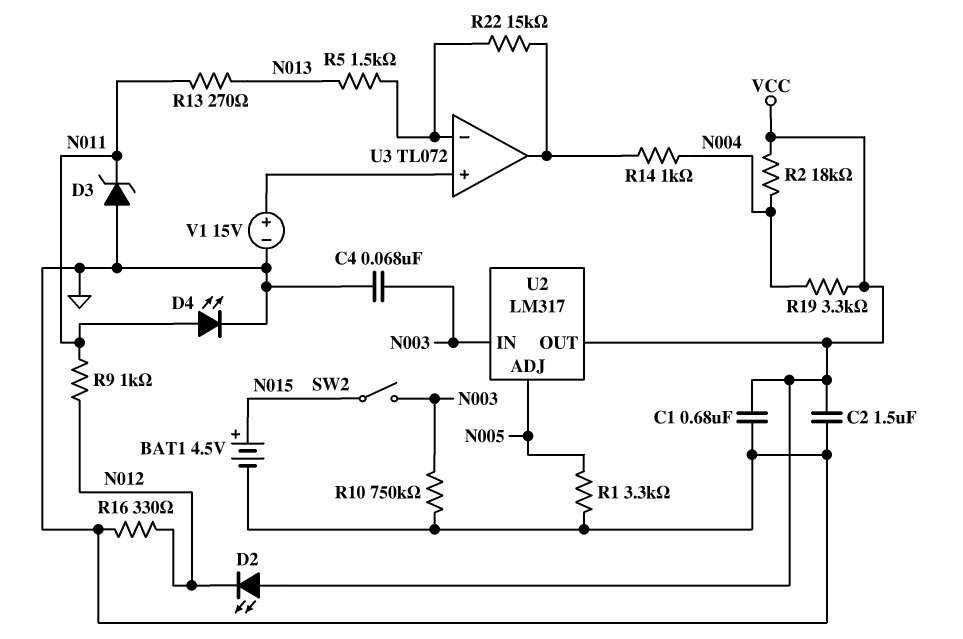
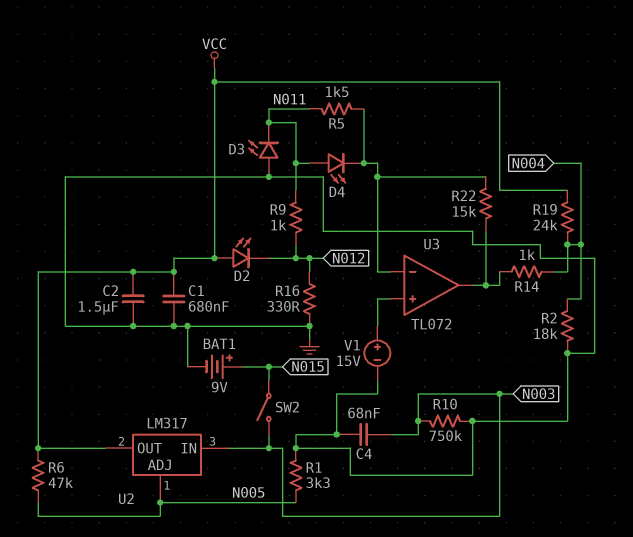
BAT1: 4.5V (plus N015, minus GND) -> 9V (plus N015, minus GND)
D3: zener (A GND, K N011) -> LED (A GND, K N011)
D4: LED (A N011, K GND) -> LED (A N011, K U3/in-)
R2: 18k (N004, VCC) -> 18k (GND, N004)
R5: 1.5k (N013, U3/in-) -> 1.5k (N011, U3/in-)
R6: none -> 47k (N005, VCC)
R13: 270 (N011, N013) -> none
R19: 3.3k (N004, VCC) -> 24k (N004, VCC)

